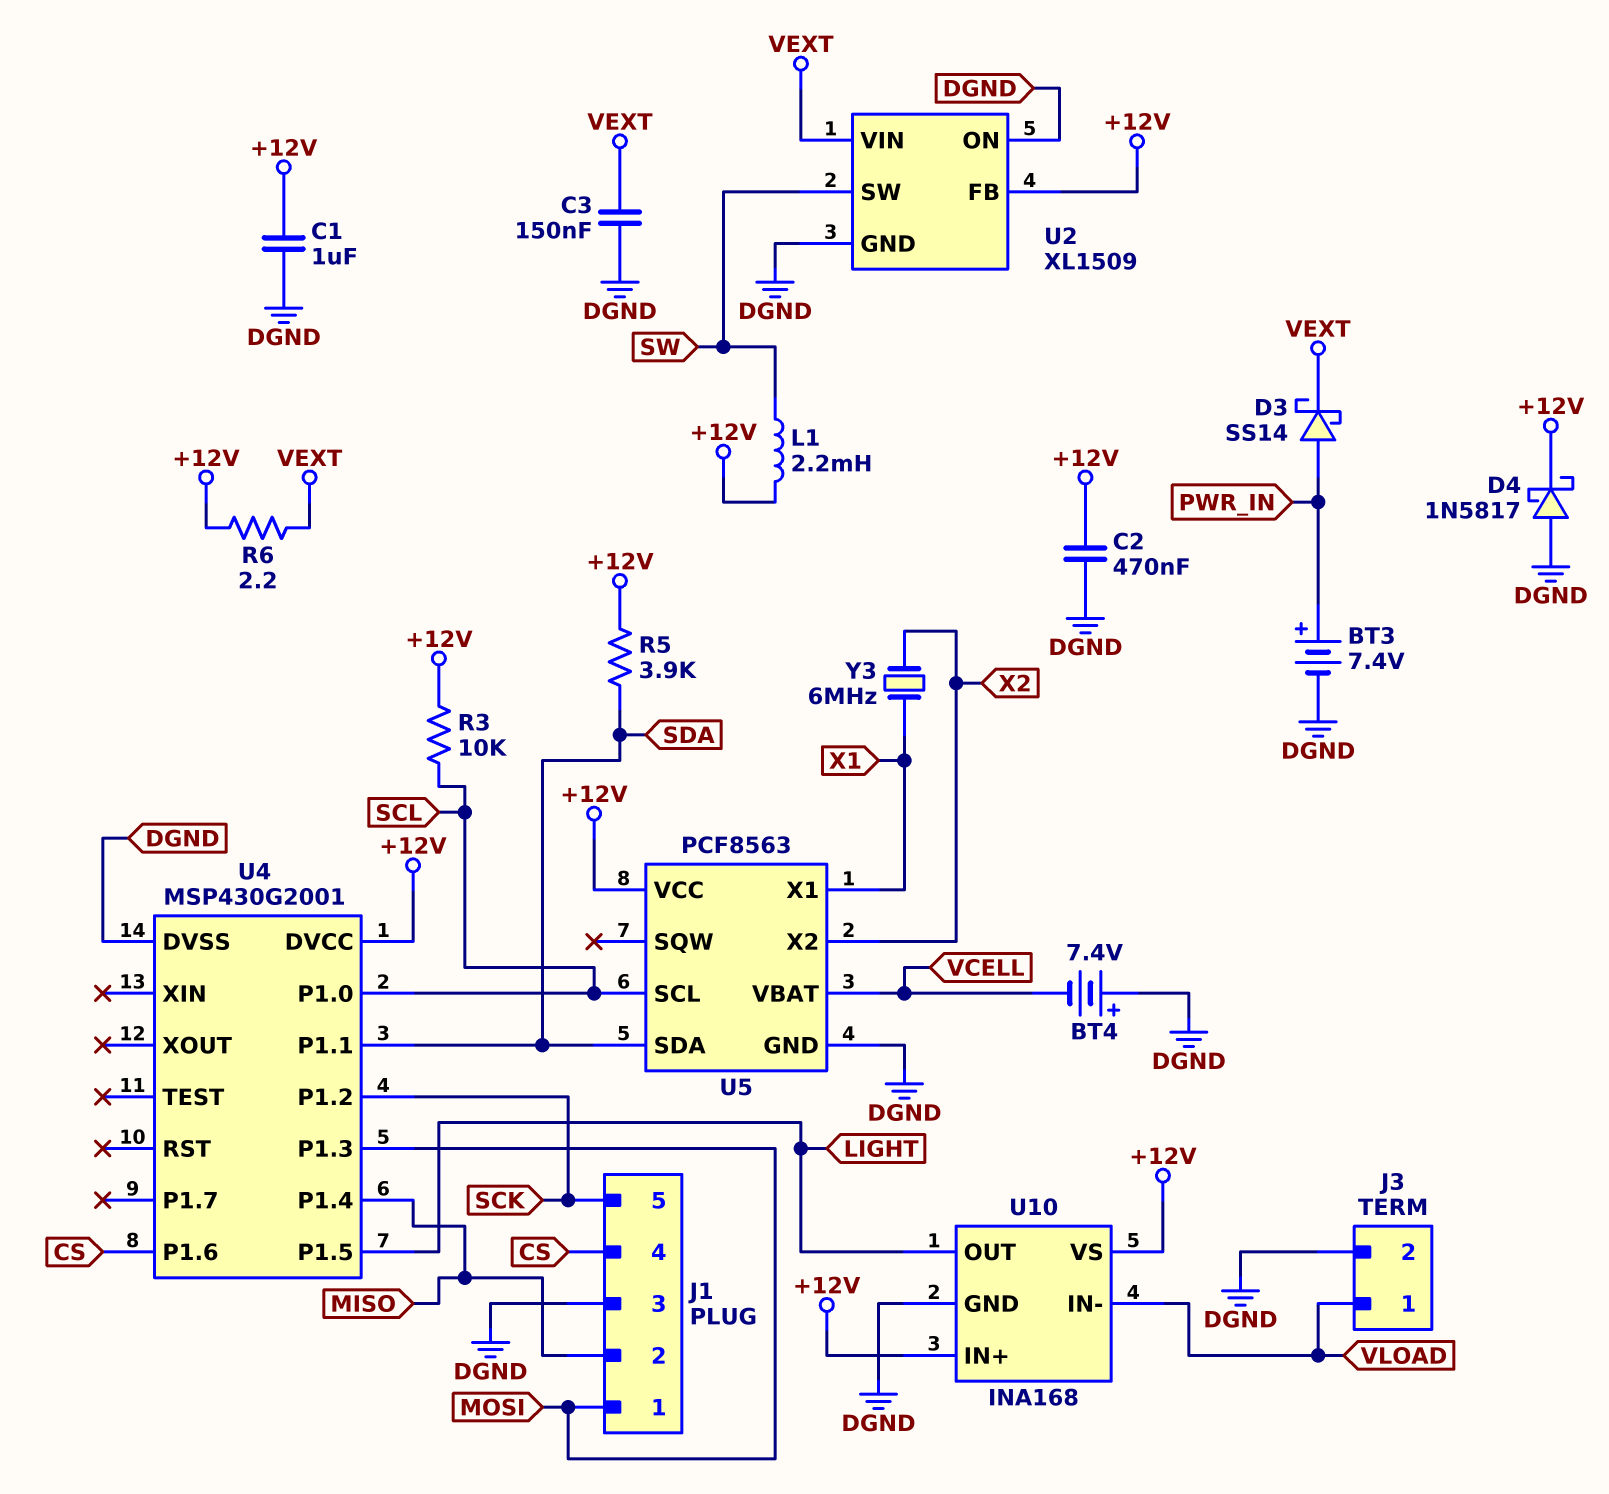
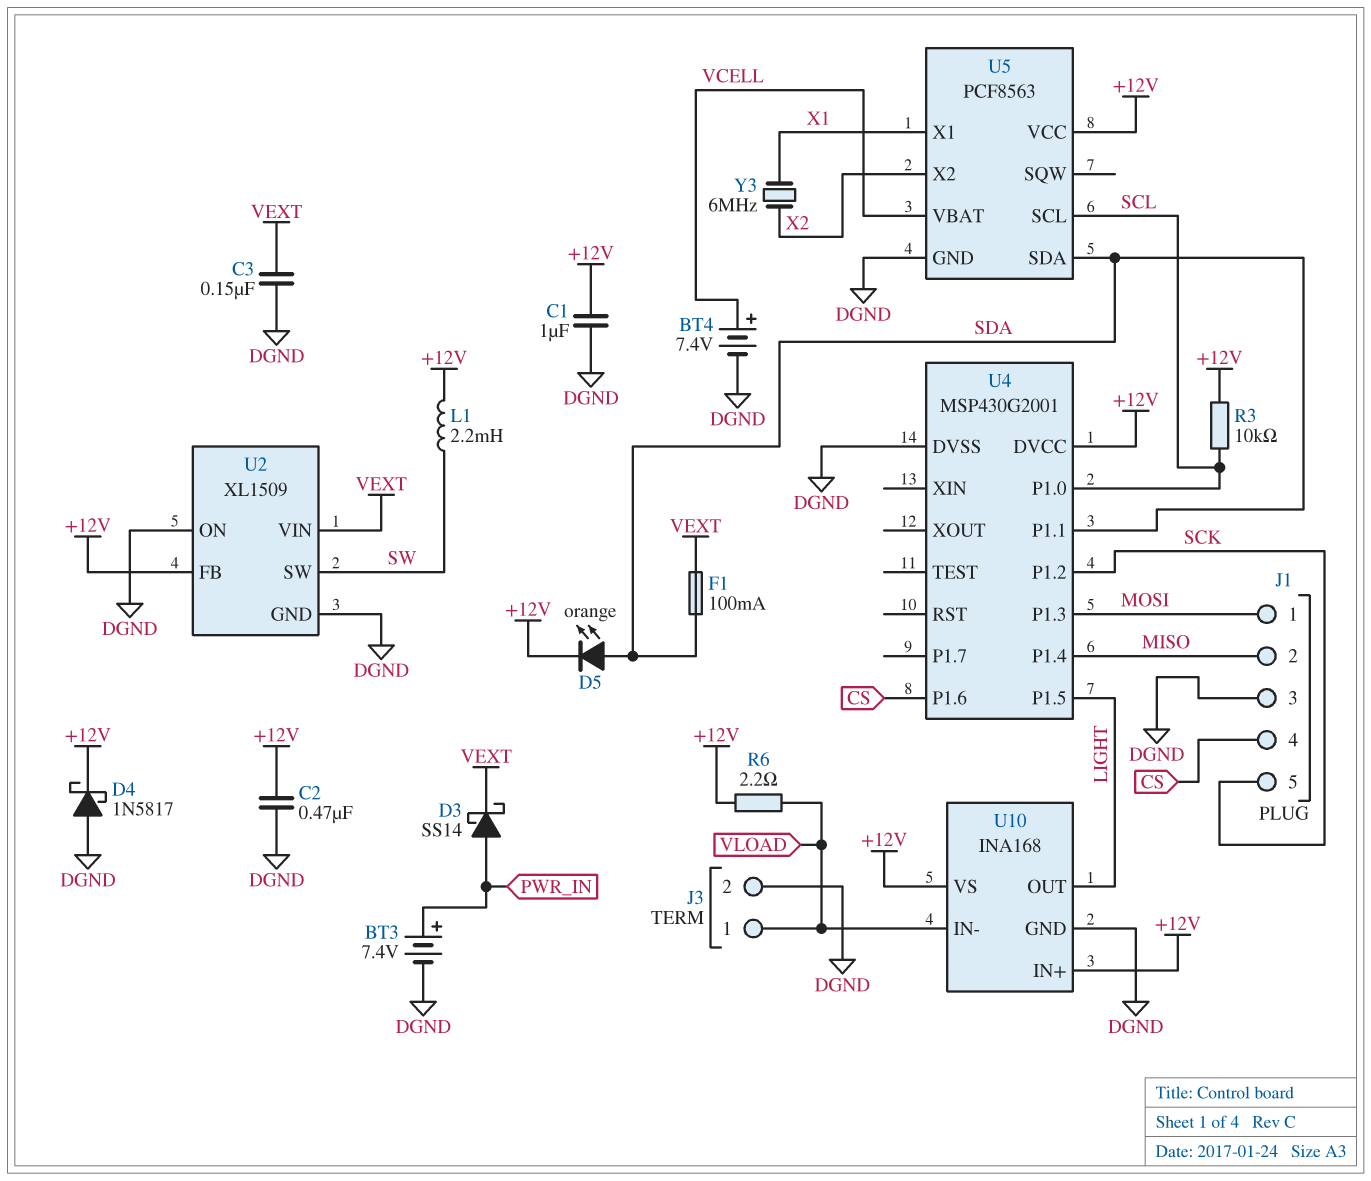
BT4: 7.4V (plus DGND, minus VCELL) -> 7.4V (plus VCELL, minus DGND)
D5: none -> LED orange (A SDA, K +12V)
F1: none -> 100mA (SDA, VEXT)
R5: 3.9k (+12V, SDA) -> none
R6: 2.2 (+12V, VEXT) -> 2.2 (+12V, VLOAD)

